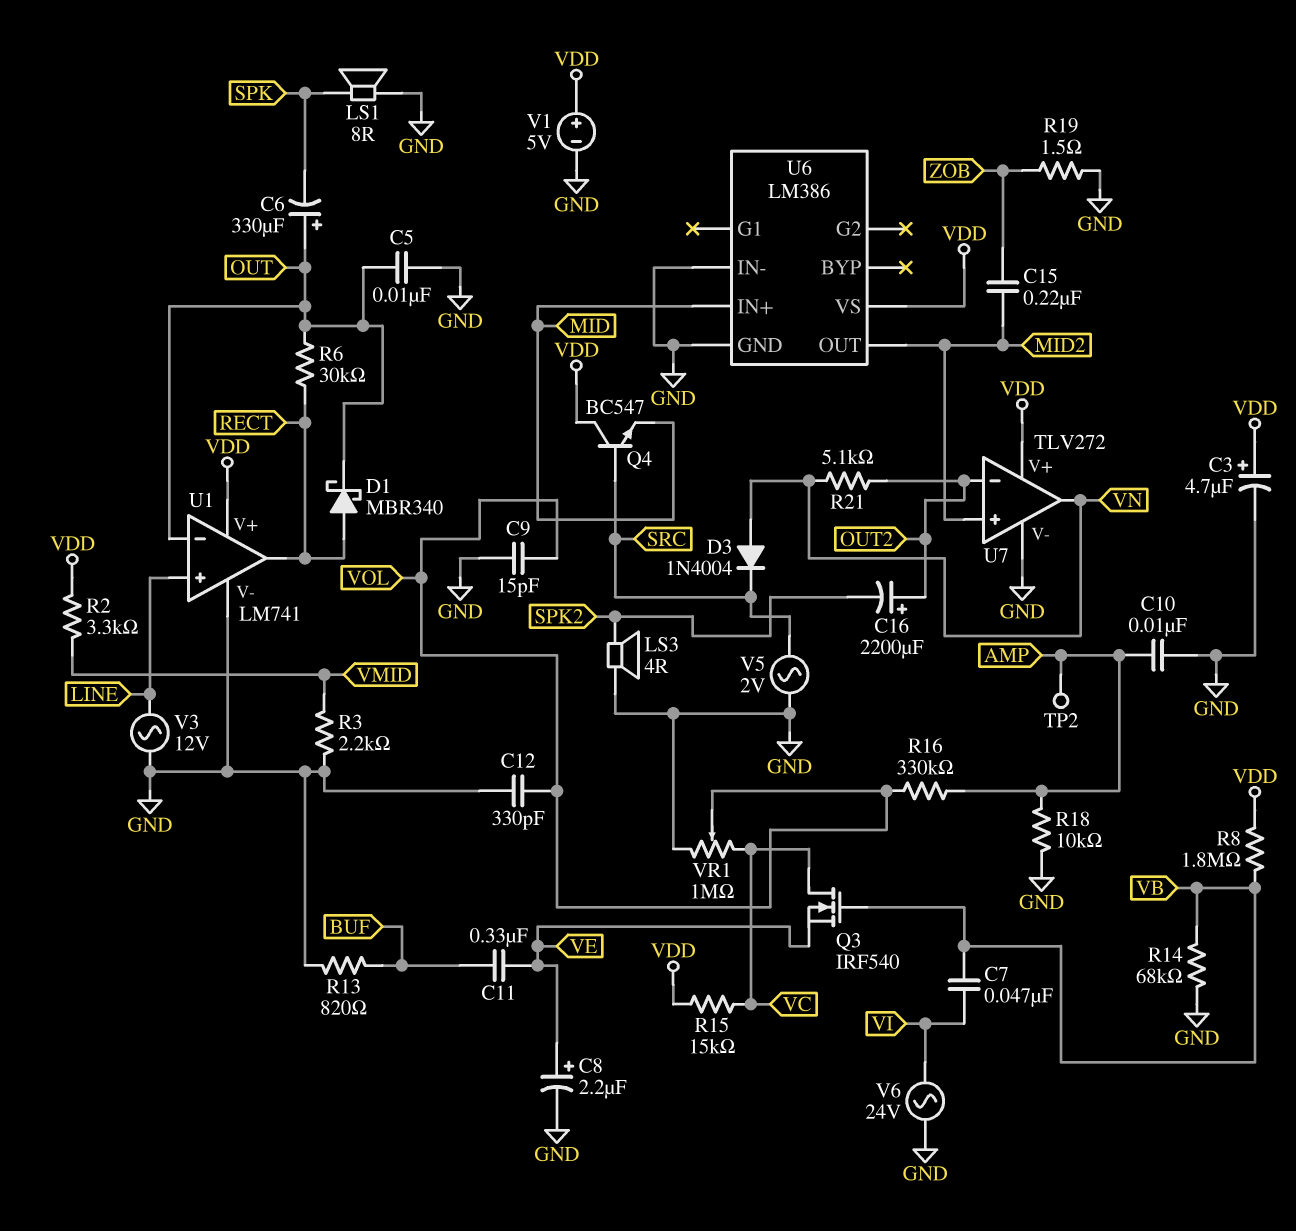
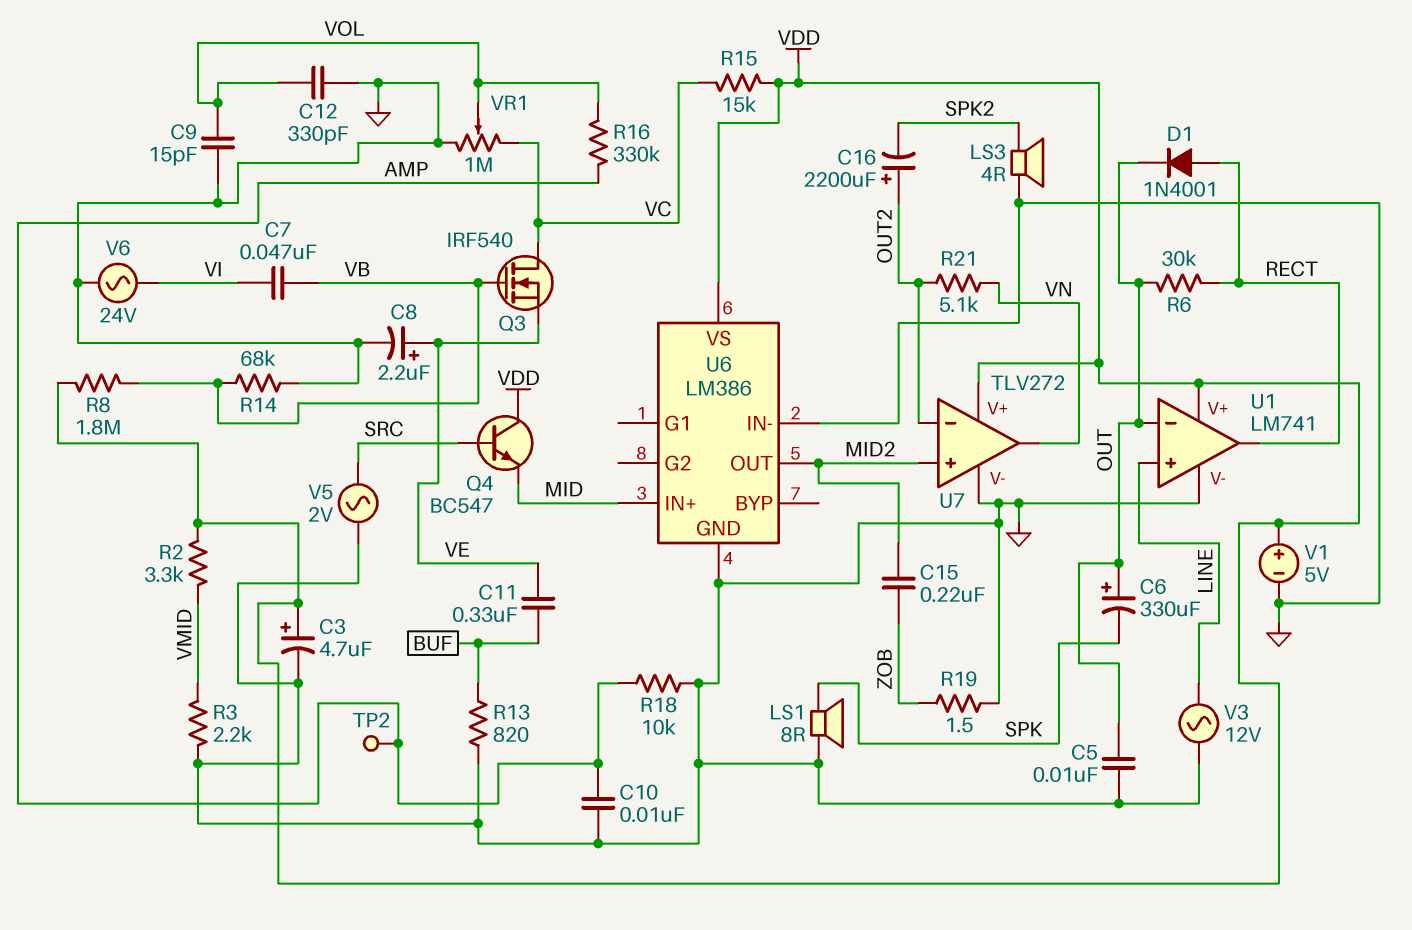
D1: schottky MBR340 (A RECT, K OUT) -> diode 1N4001 (A RECT, K OUT)
D3: diode 1N4004 (A VN, K SRC) -> none

